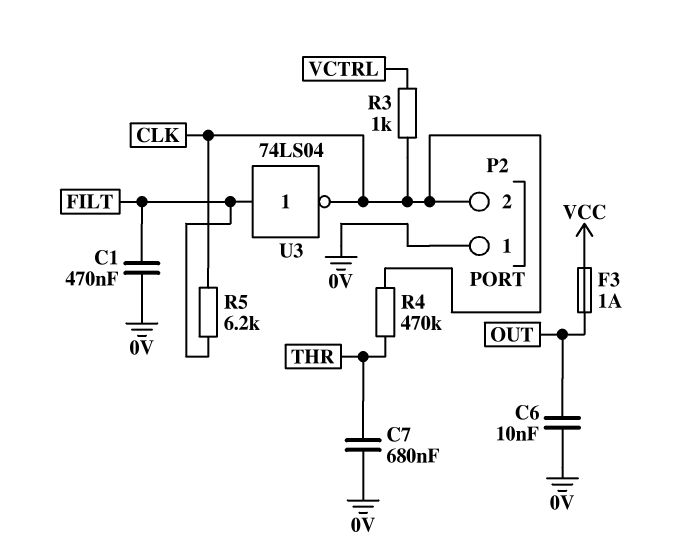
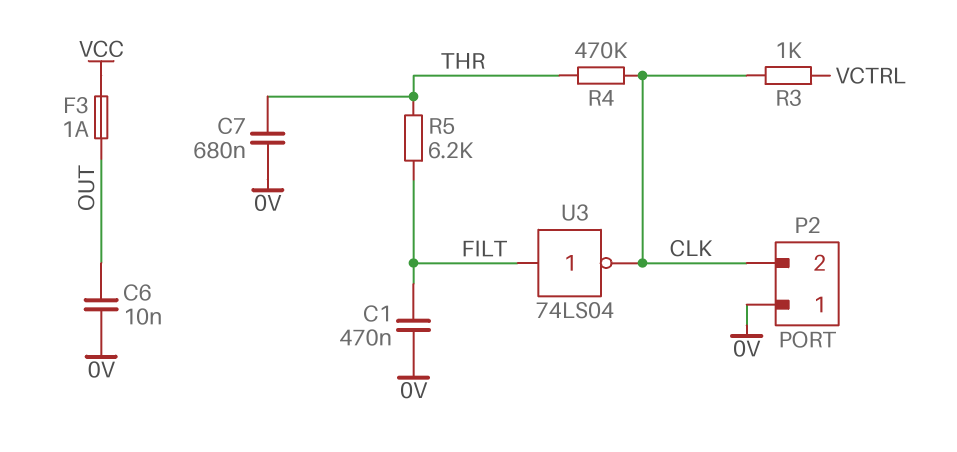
R5: 6.2k (CLK, FILT) -> 6.2k (FILT, THR)

